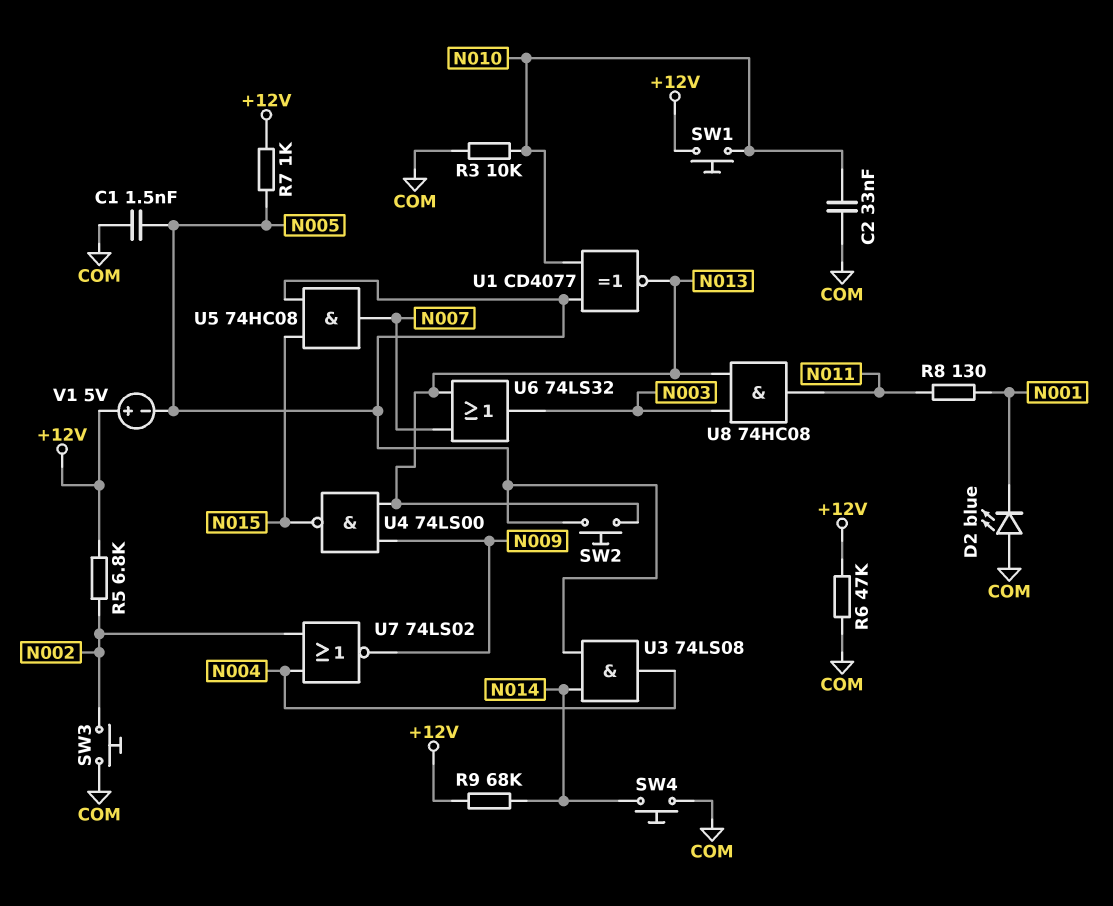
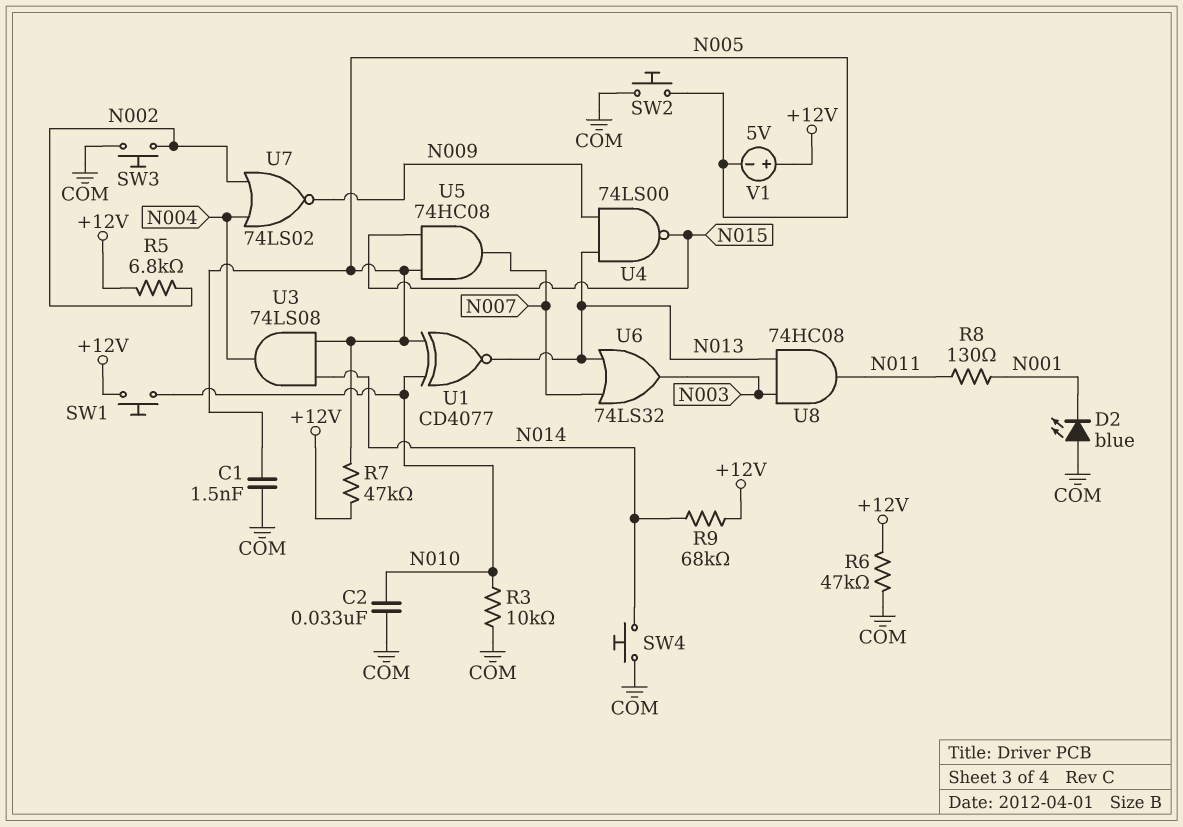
R7: 1k (+12V, N005) -> 47k (+12V, N005)
SW2: button (N005, N013) -> button (COM, N005)

